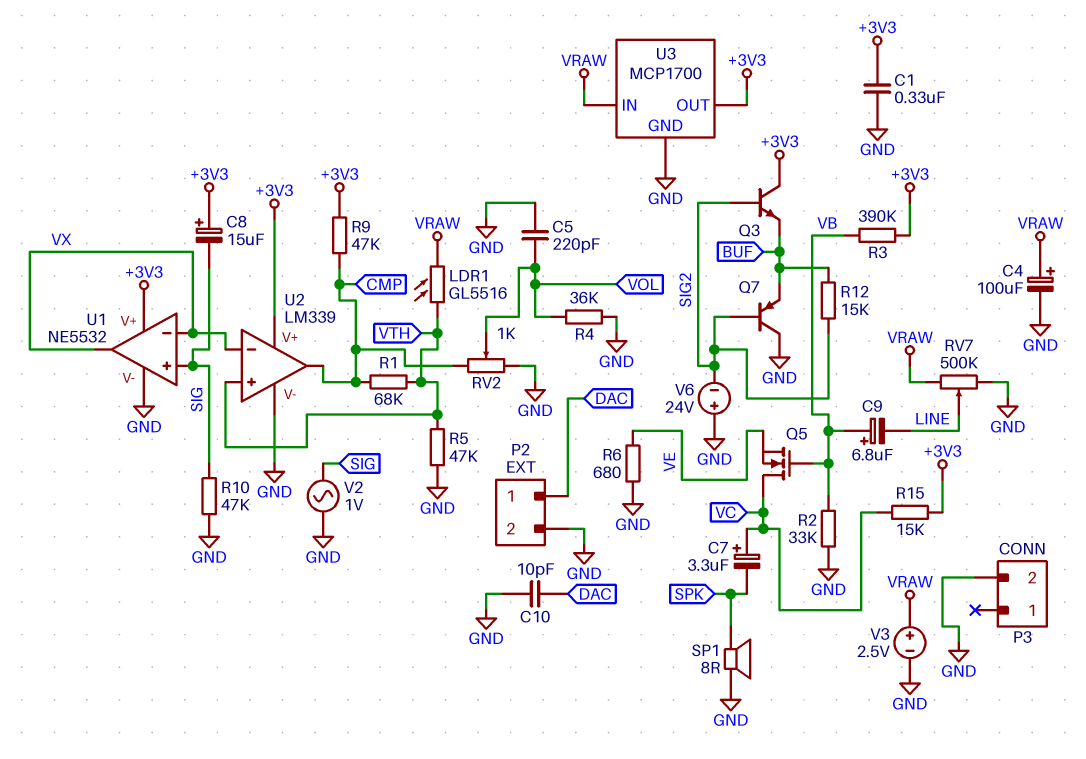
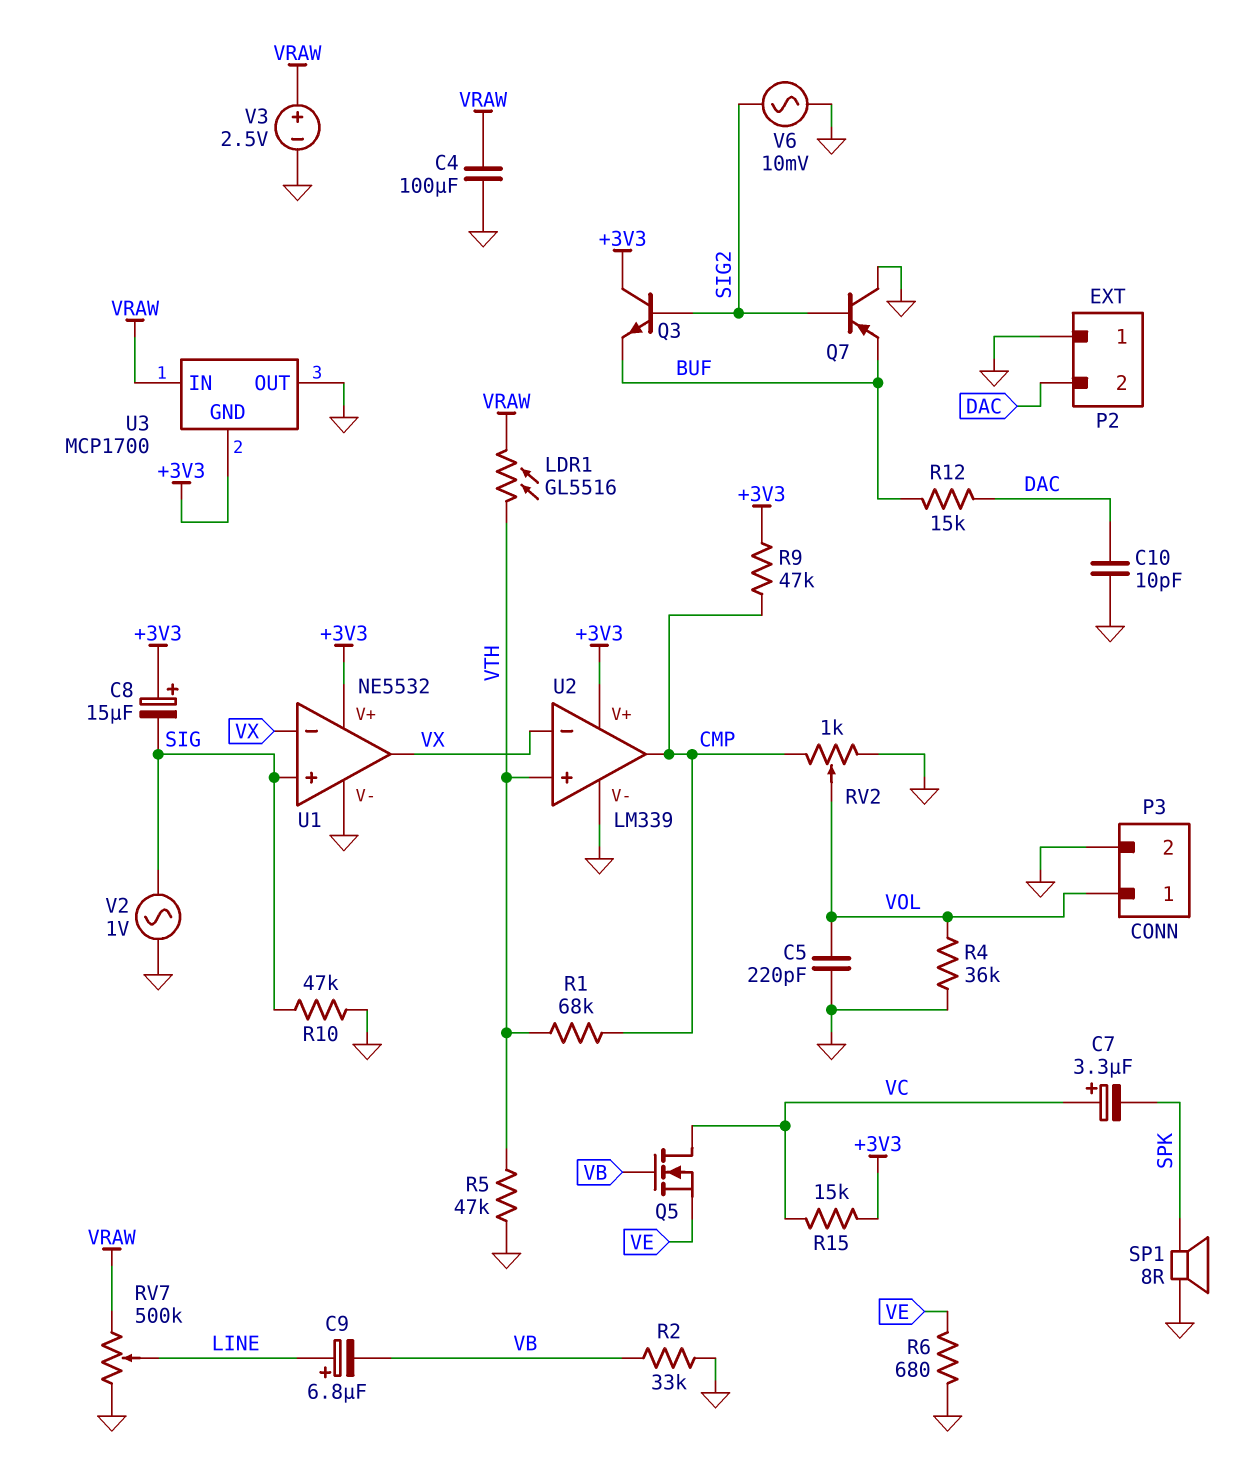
C1: 330nF (+3V3, GND) -> none
C4: 100uF (plus VRAW, minus GND) -> 100uF (GND, VRAW)
C9: 6.8uF (plus VB, minus LINE) -> 6.8uF (plus LINE, minus VB)
P2 pin 1: DAC -> GND
P2 pin 2: GND -> DAC
P3 pin 1: none -> VOL
R3: 390k (+3V3, VB) -> none
R12: 15k (BUF, SIG2) -> 15k (BUF, DAC)
U3 pin GND: GND -> +3V3
U3 pin OUT: +3V3 -> GND
V6: 24V (plus GND, minus SIG2) -> AC 10mV (GND, SIG2)

